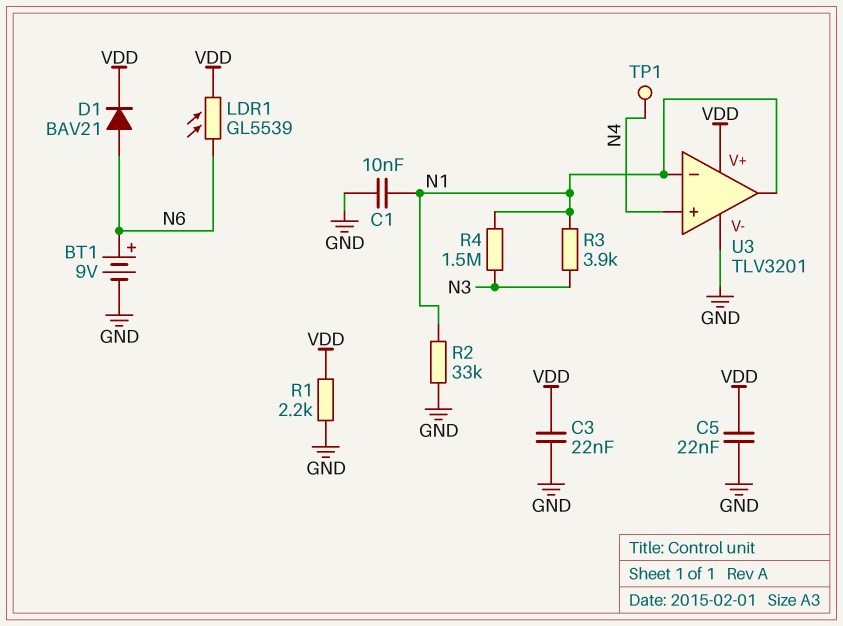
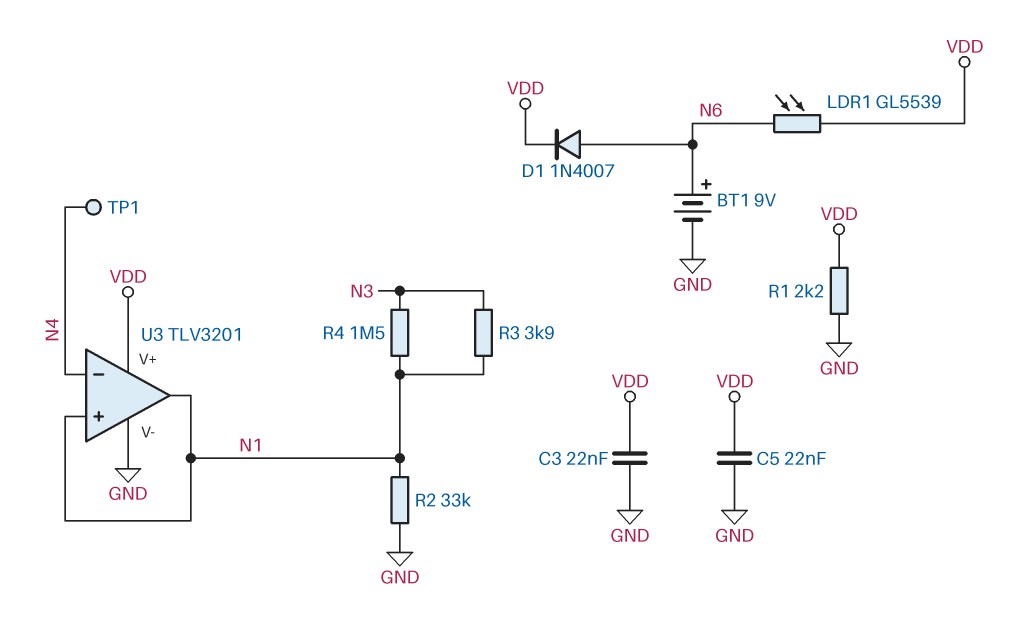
C1: 10nF (GND, N1) -> none
D1: diode BAV21 (A N6, K VDD) -> diode 1N4007 (A N6, K VDD)
U3 pin in+: N4 -> N1
U3 pin in-: N1 -> N4

